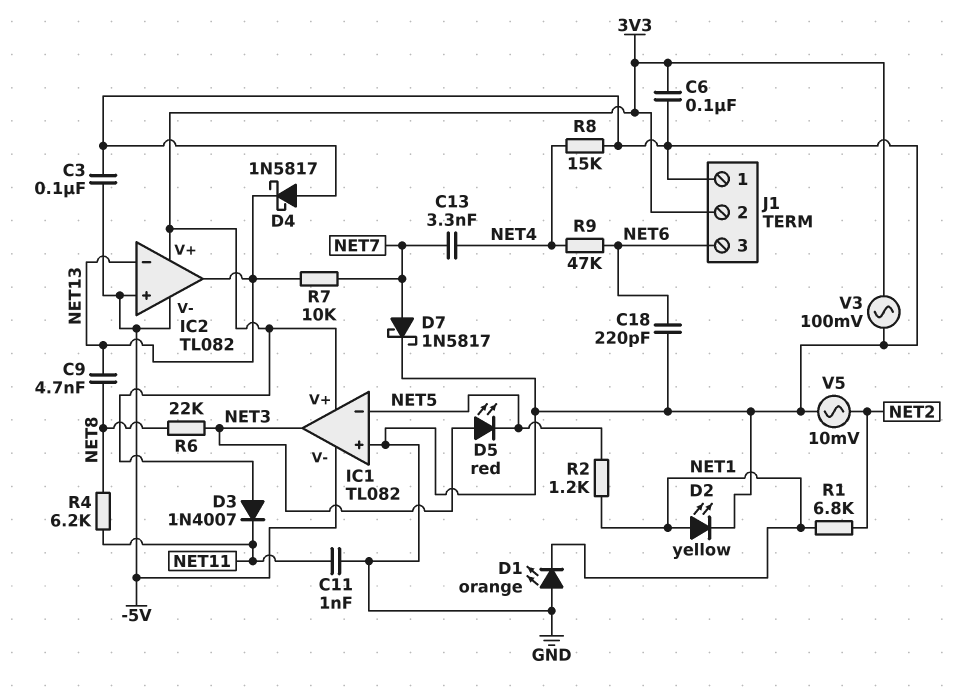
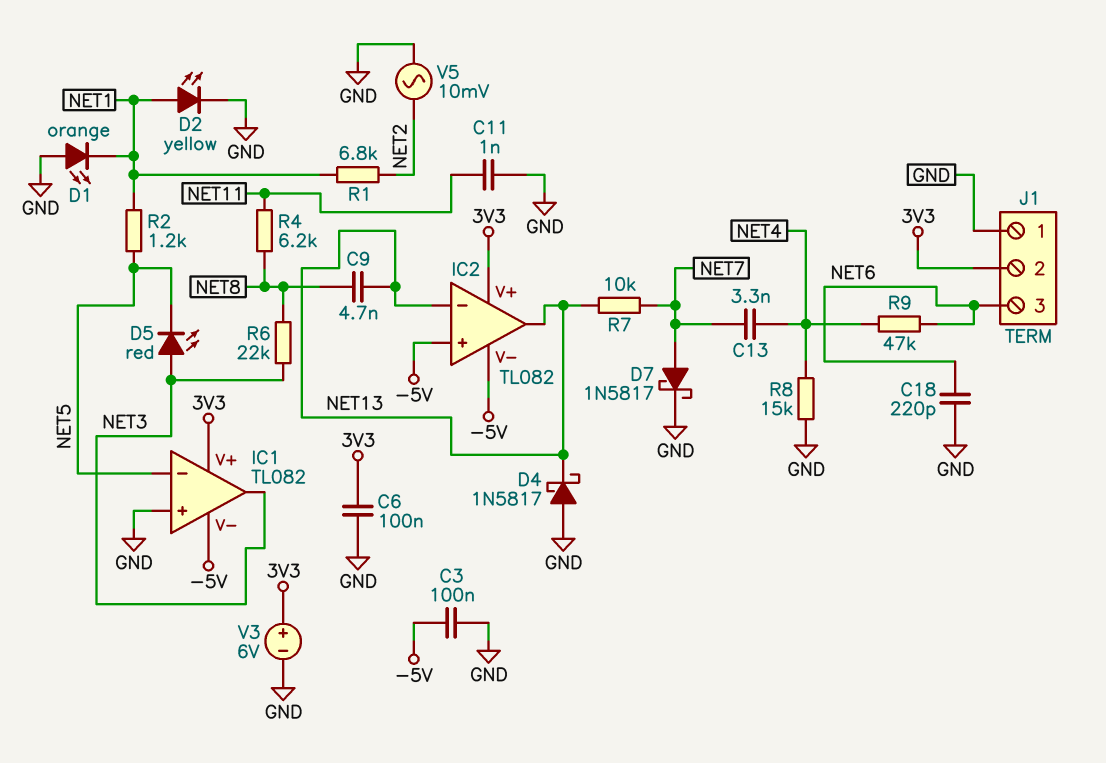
D3: diode 1N4007 (A 3V3, K NET11) -> none
V3: AC 100mV (3V3, GND) -> 6V (plus 3V3, minus GND)

